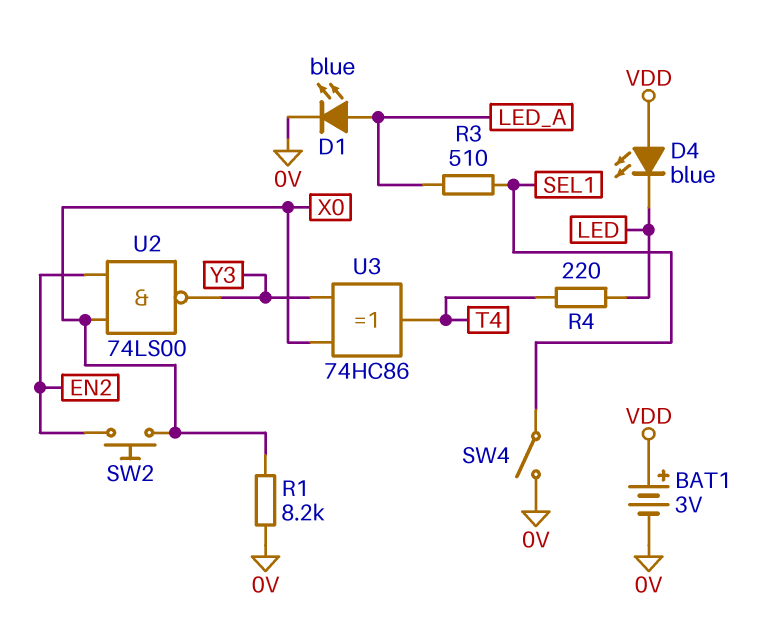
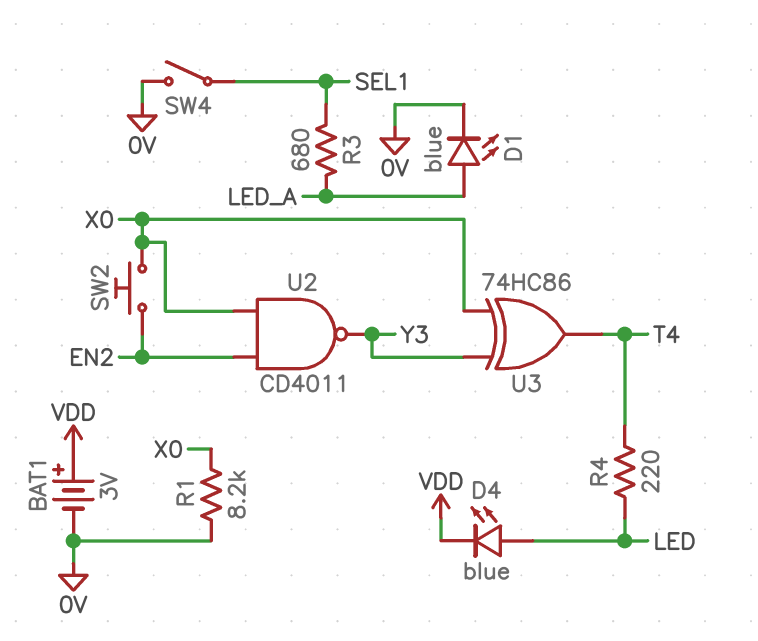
D4: LED blue (A VDD, K LED) -> LED blue (A LED, K VDD)
R3: 510 (LED_A, SEL1) -> 680 (LED_A, SEL1)
U2: NAND 74LS00 (in EN2, in X0, out Y3) -> NAND CD4011 (in EN2, in X0, out Y3)

